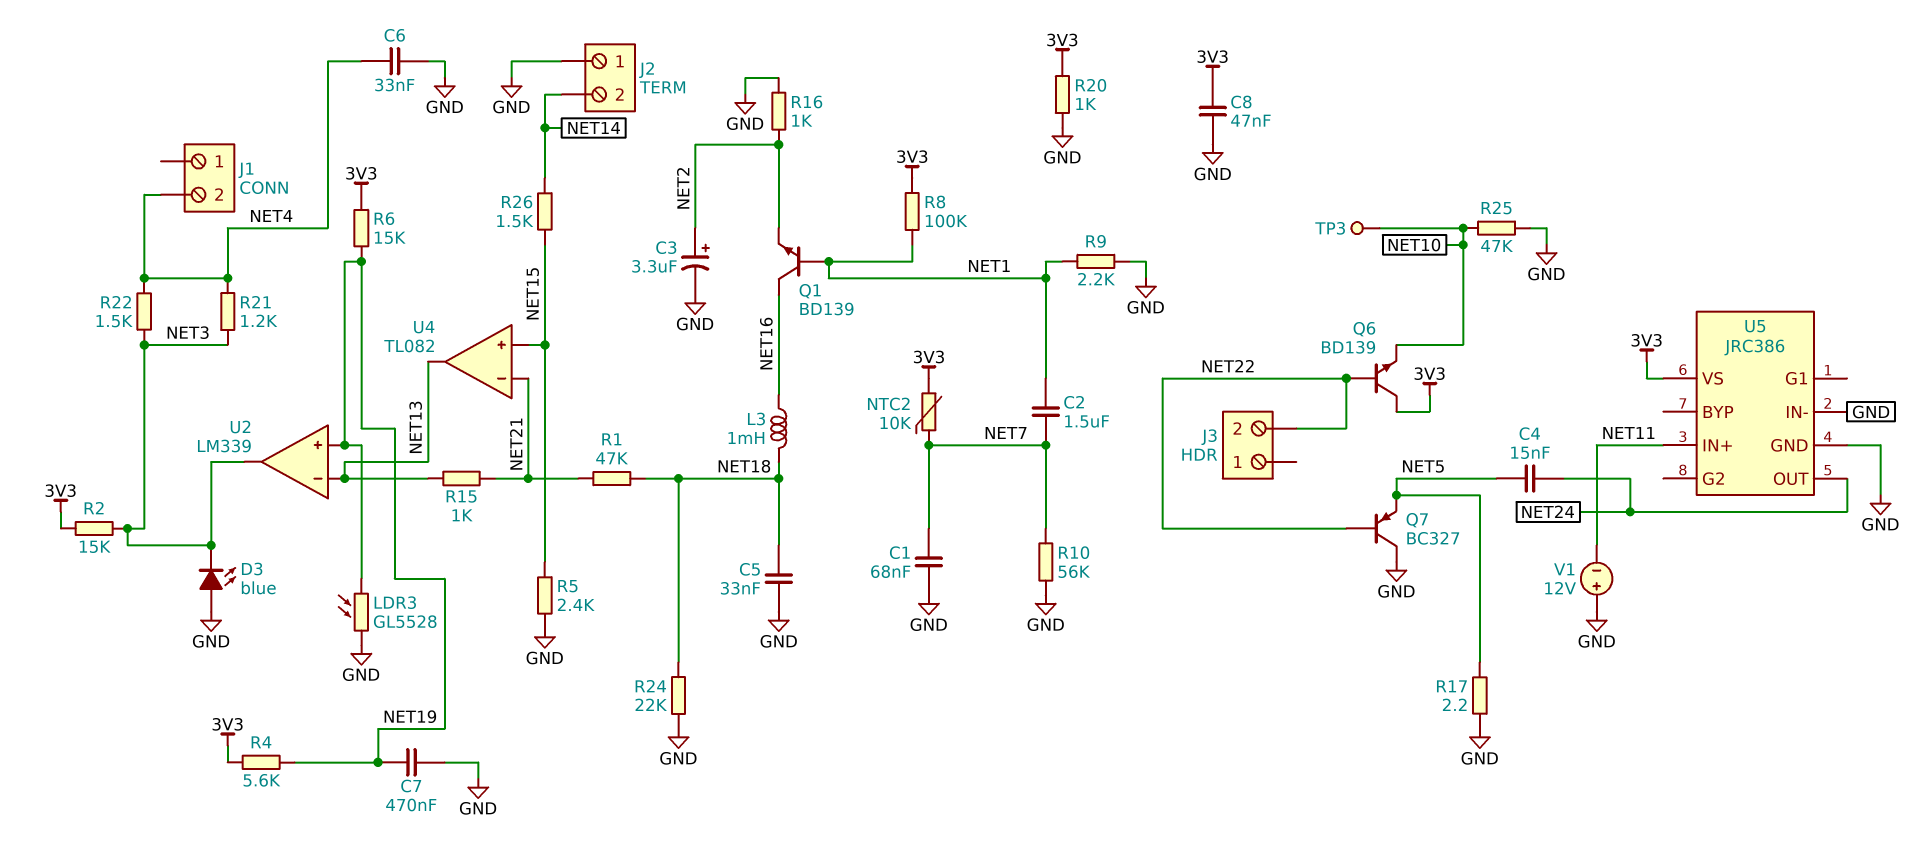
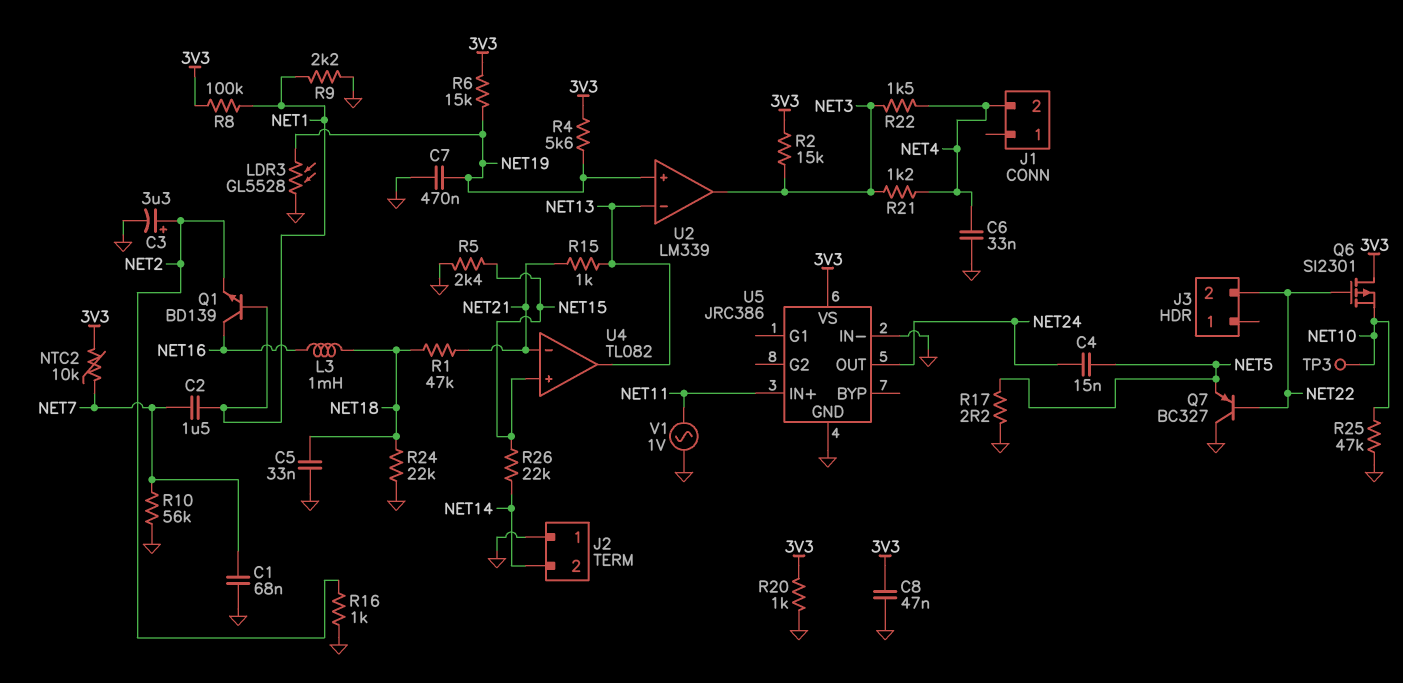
D3: LED blue (A GND, K NET3) -> none
Q6: NPN BD139 (B NET22, C 3V3, E NET10) -> PMOS SI2301 (G NET22, D 3V3, S NET10)
R26: 1.5k (NET14, NET15) -> 22k (NET14, NET15)
V1: 12V (plus GND, minus NET11) -> AC 1V (GND, NET11)

